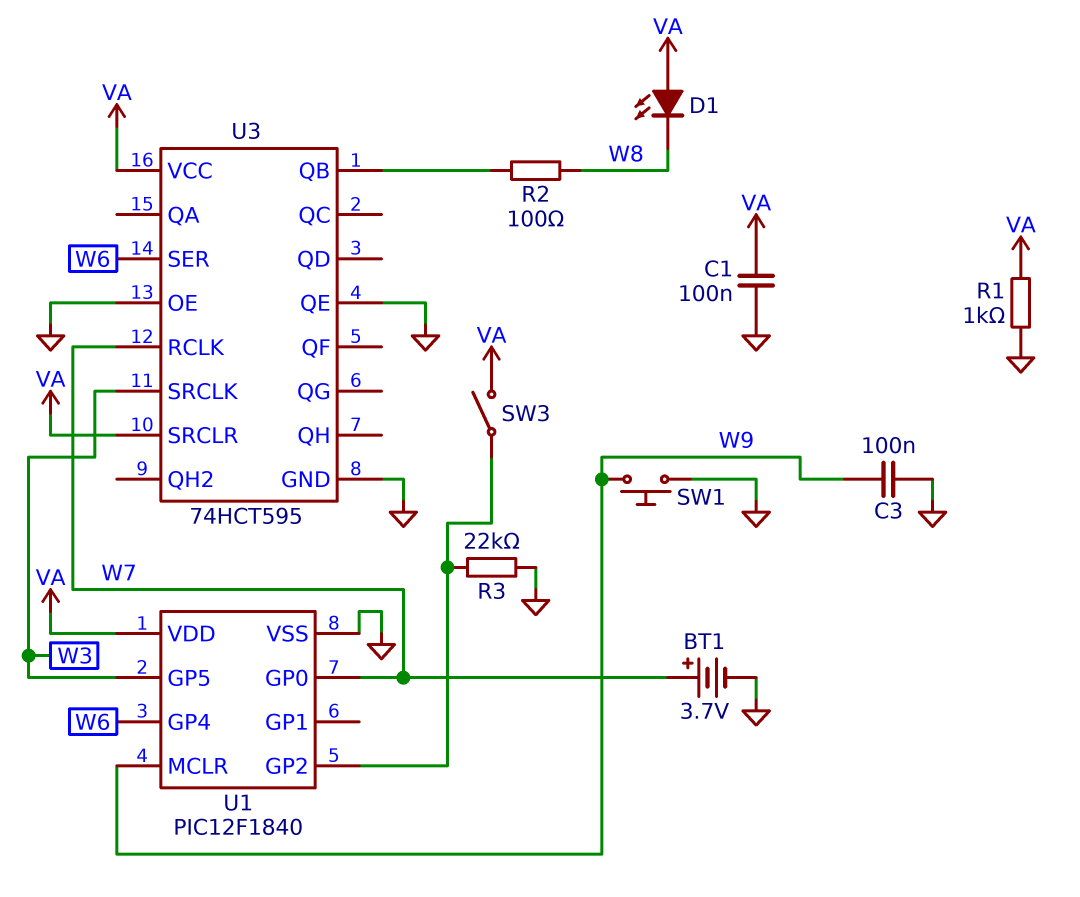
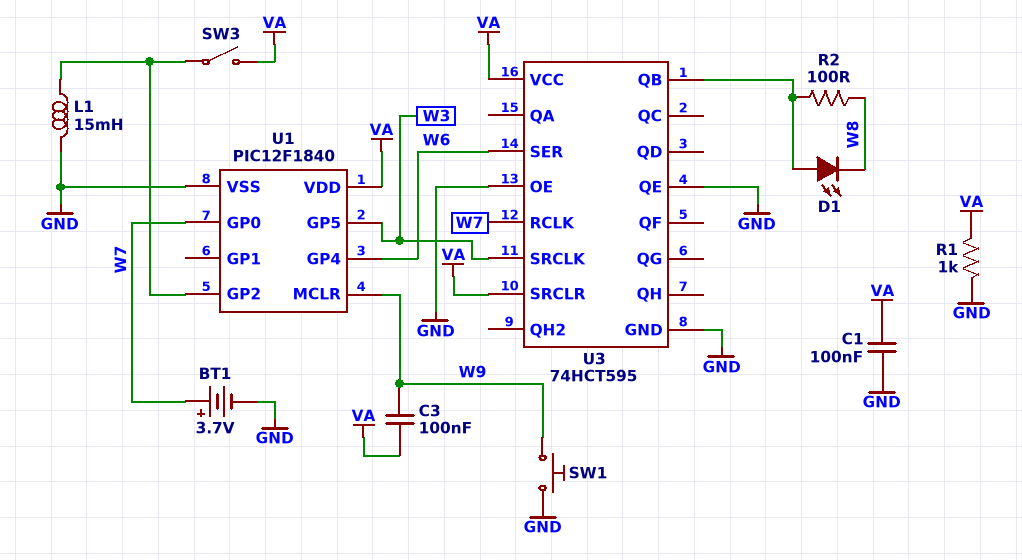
C3: 100nF (GND, W9) -> 100nF (VA, W9)
D1: LED (A VA, K W8) -> LED (A U3/QB, K W8)
L1: none -> 15mH (GND, U1/GP2)
R3: 22k (GND, U1/GP2) -> none

